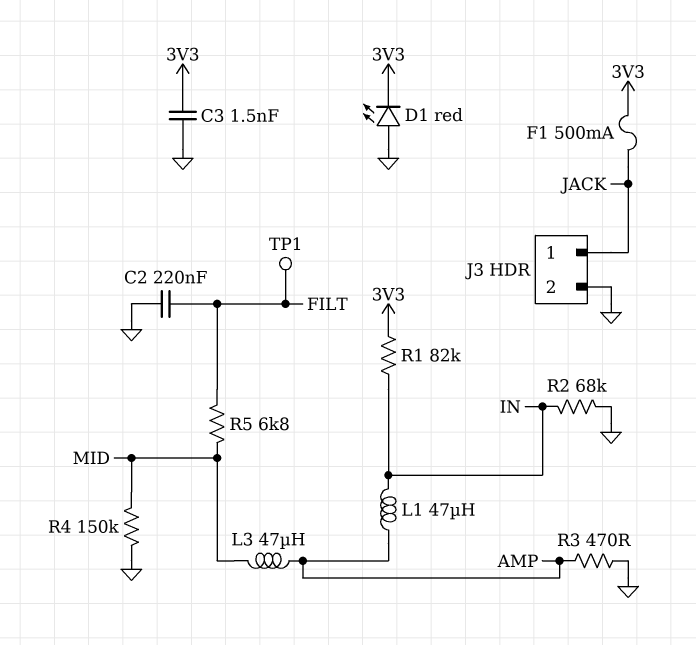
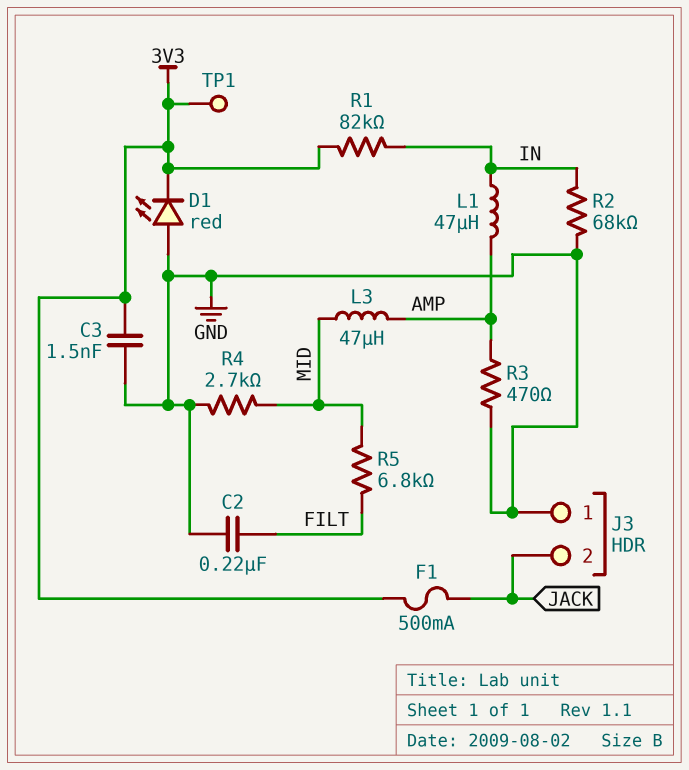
J3 pin 1: JACK -> GND
J3 pin 2: GND -> JACK
R4: 150k (GND, MID) -> 2.7k (GND, MID)
TP1: test point (FILT) -> test point (3V3)

